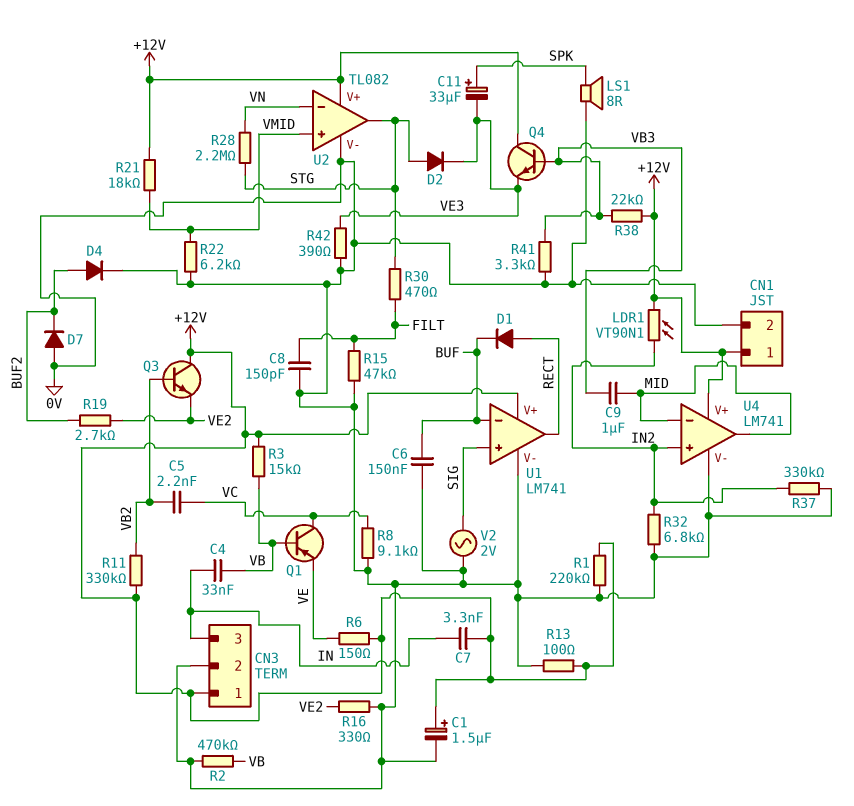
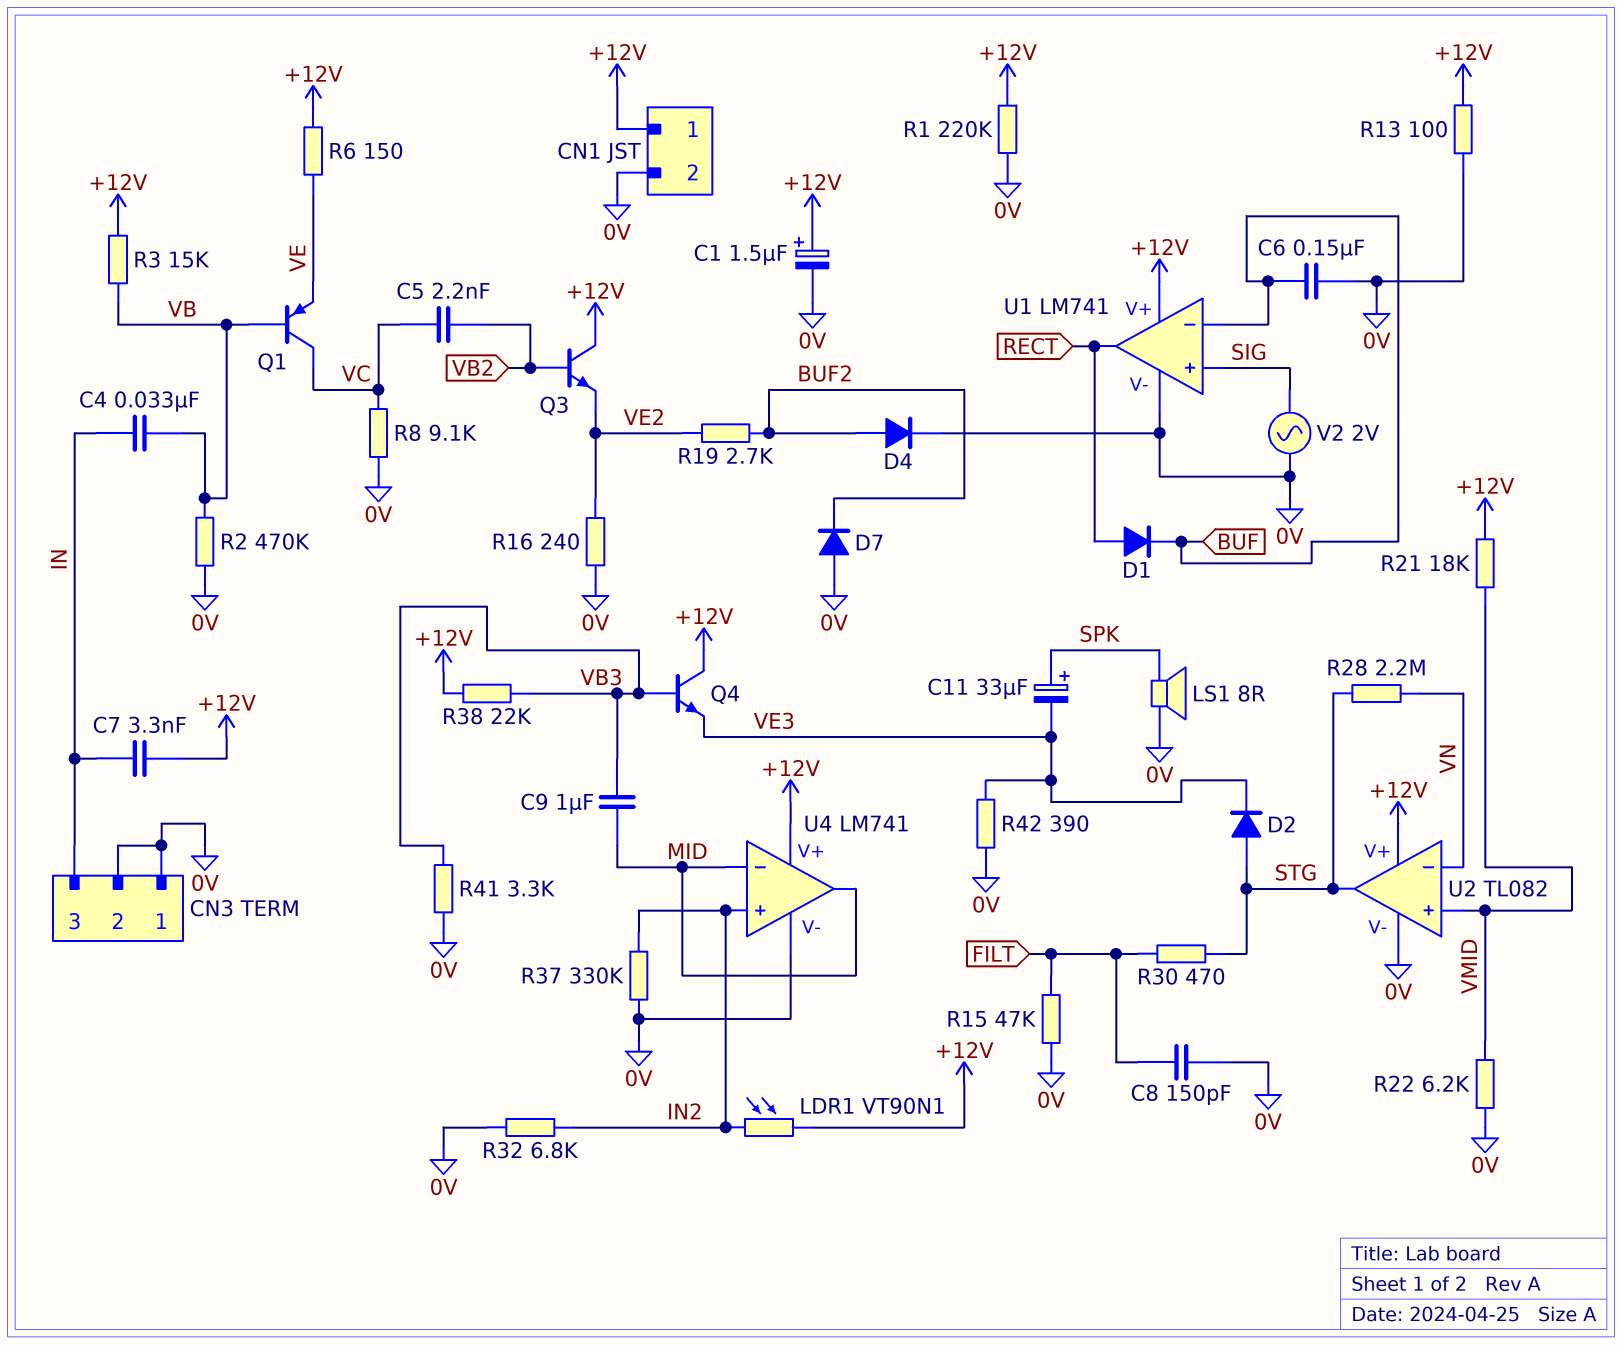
CN3 pin 1: +12V -> 0V
R11: 330k (+12V, VB2) -> none
R16: 330 (0V, VE2) -> 240 (0V, VE2)

